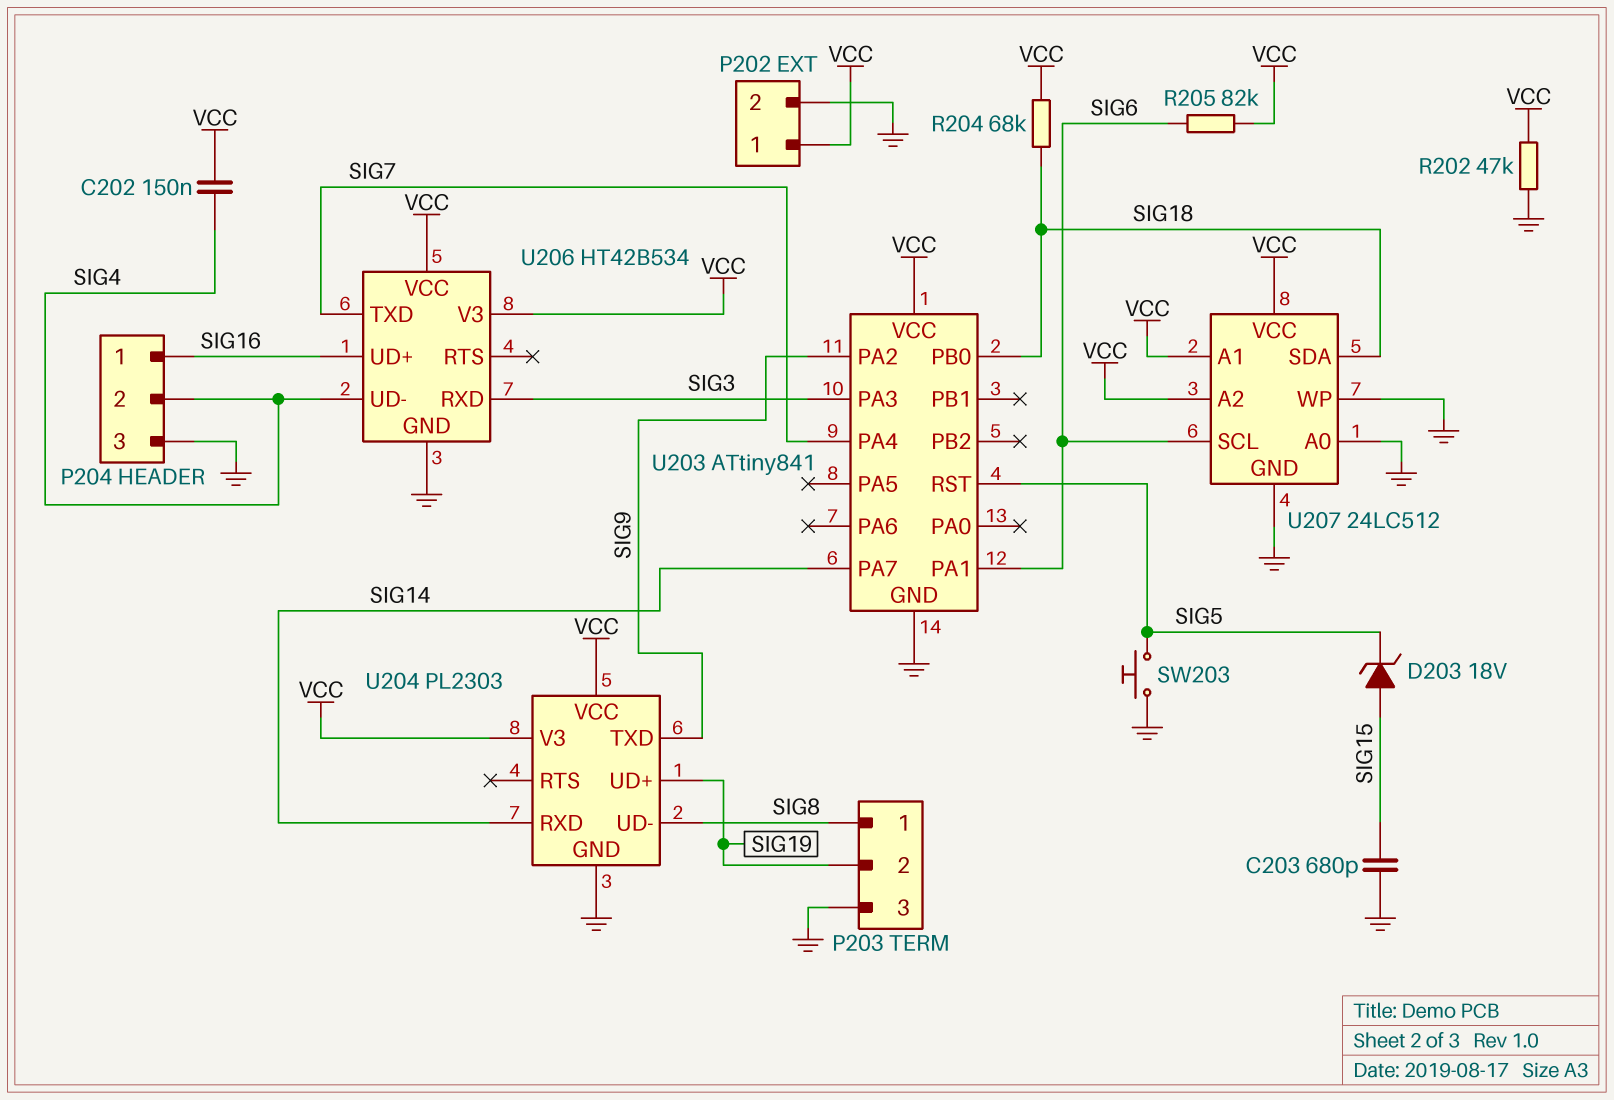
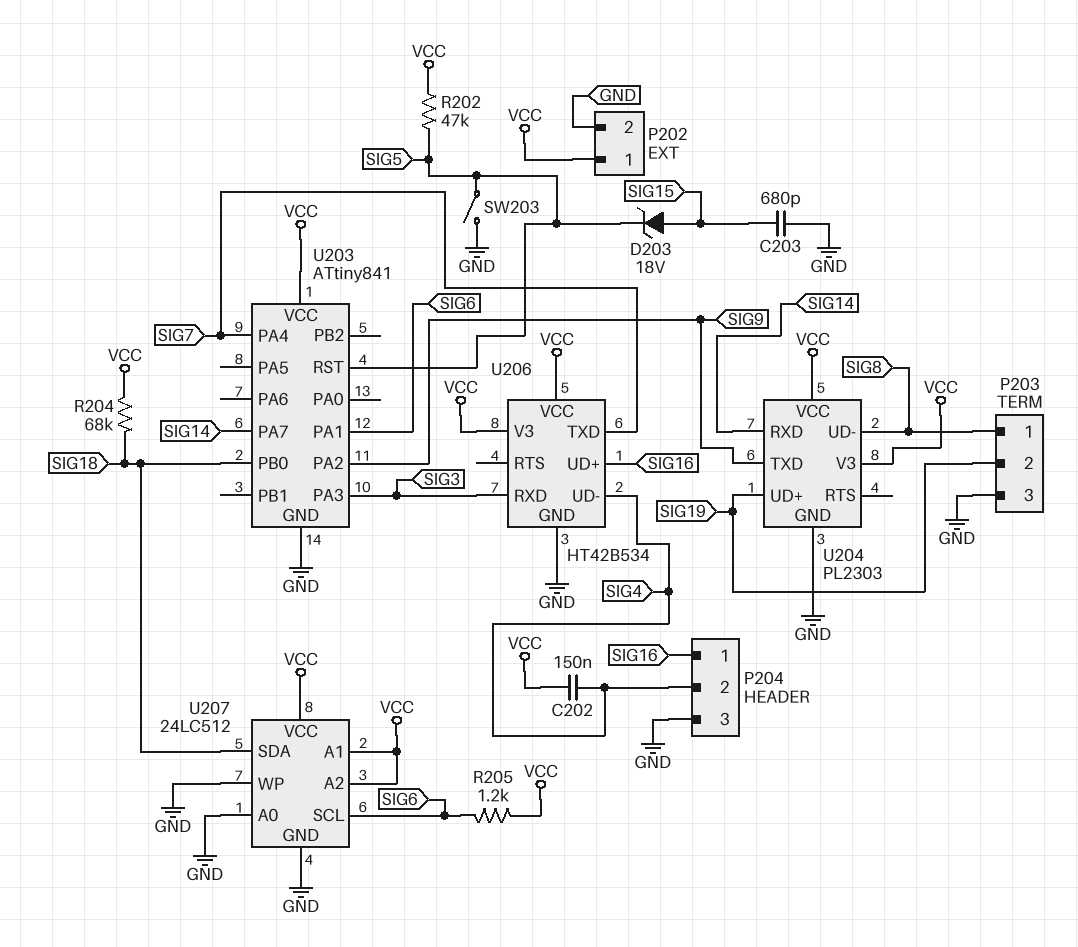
R202: 47k (GND, VCC) -> 47k (SIG5, VCC)
R205: 82k (SIG6, VCC) -> 1.2k (SIG6, VCC)
SW203: button (GND, SIG5) -> switch (GND, SIG5)

